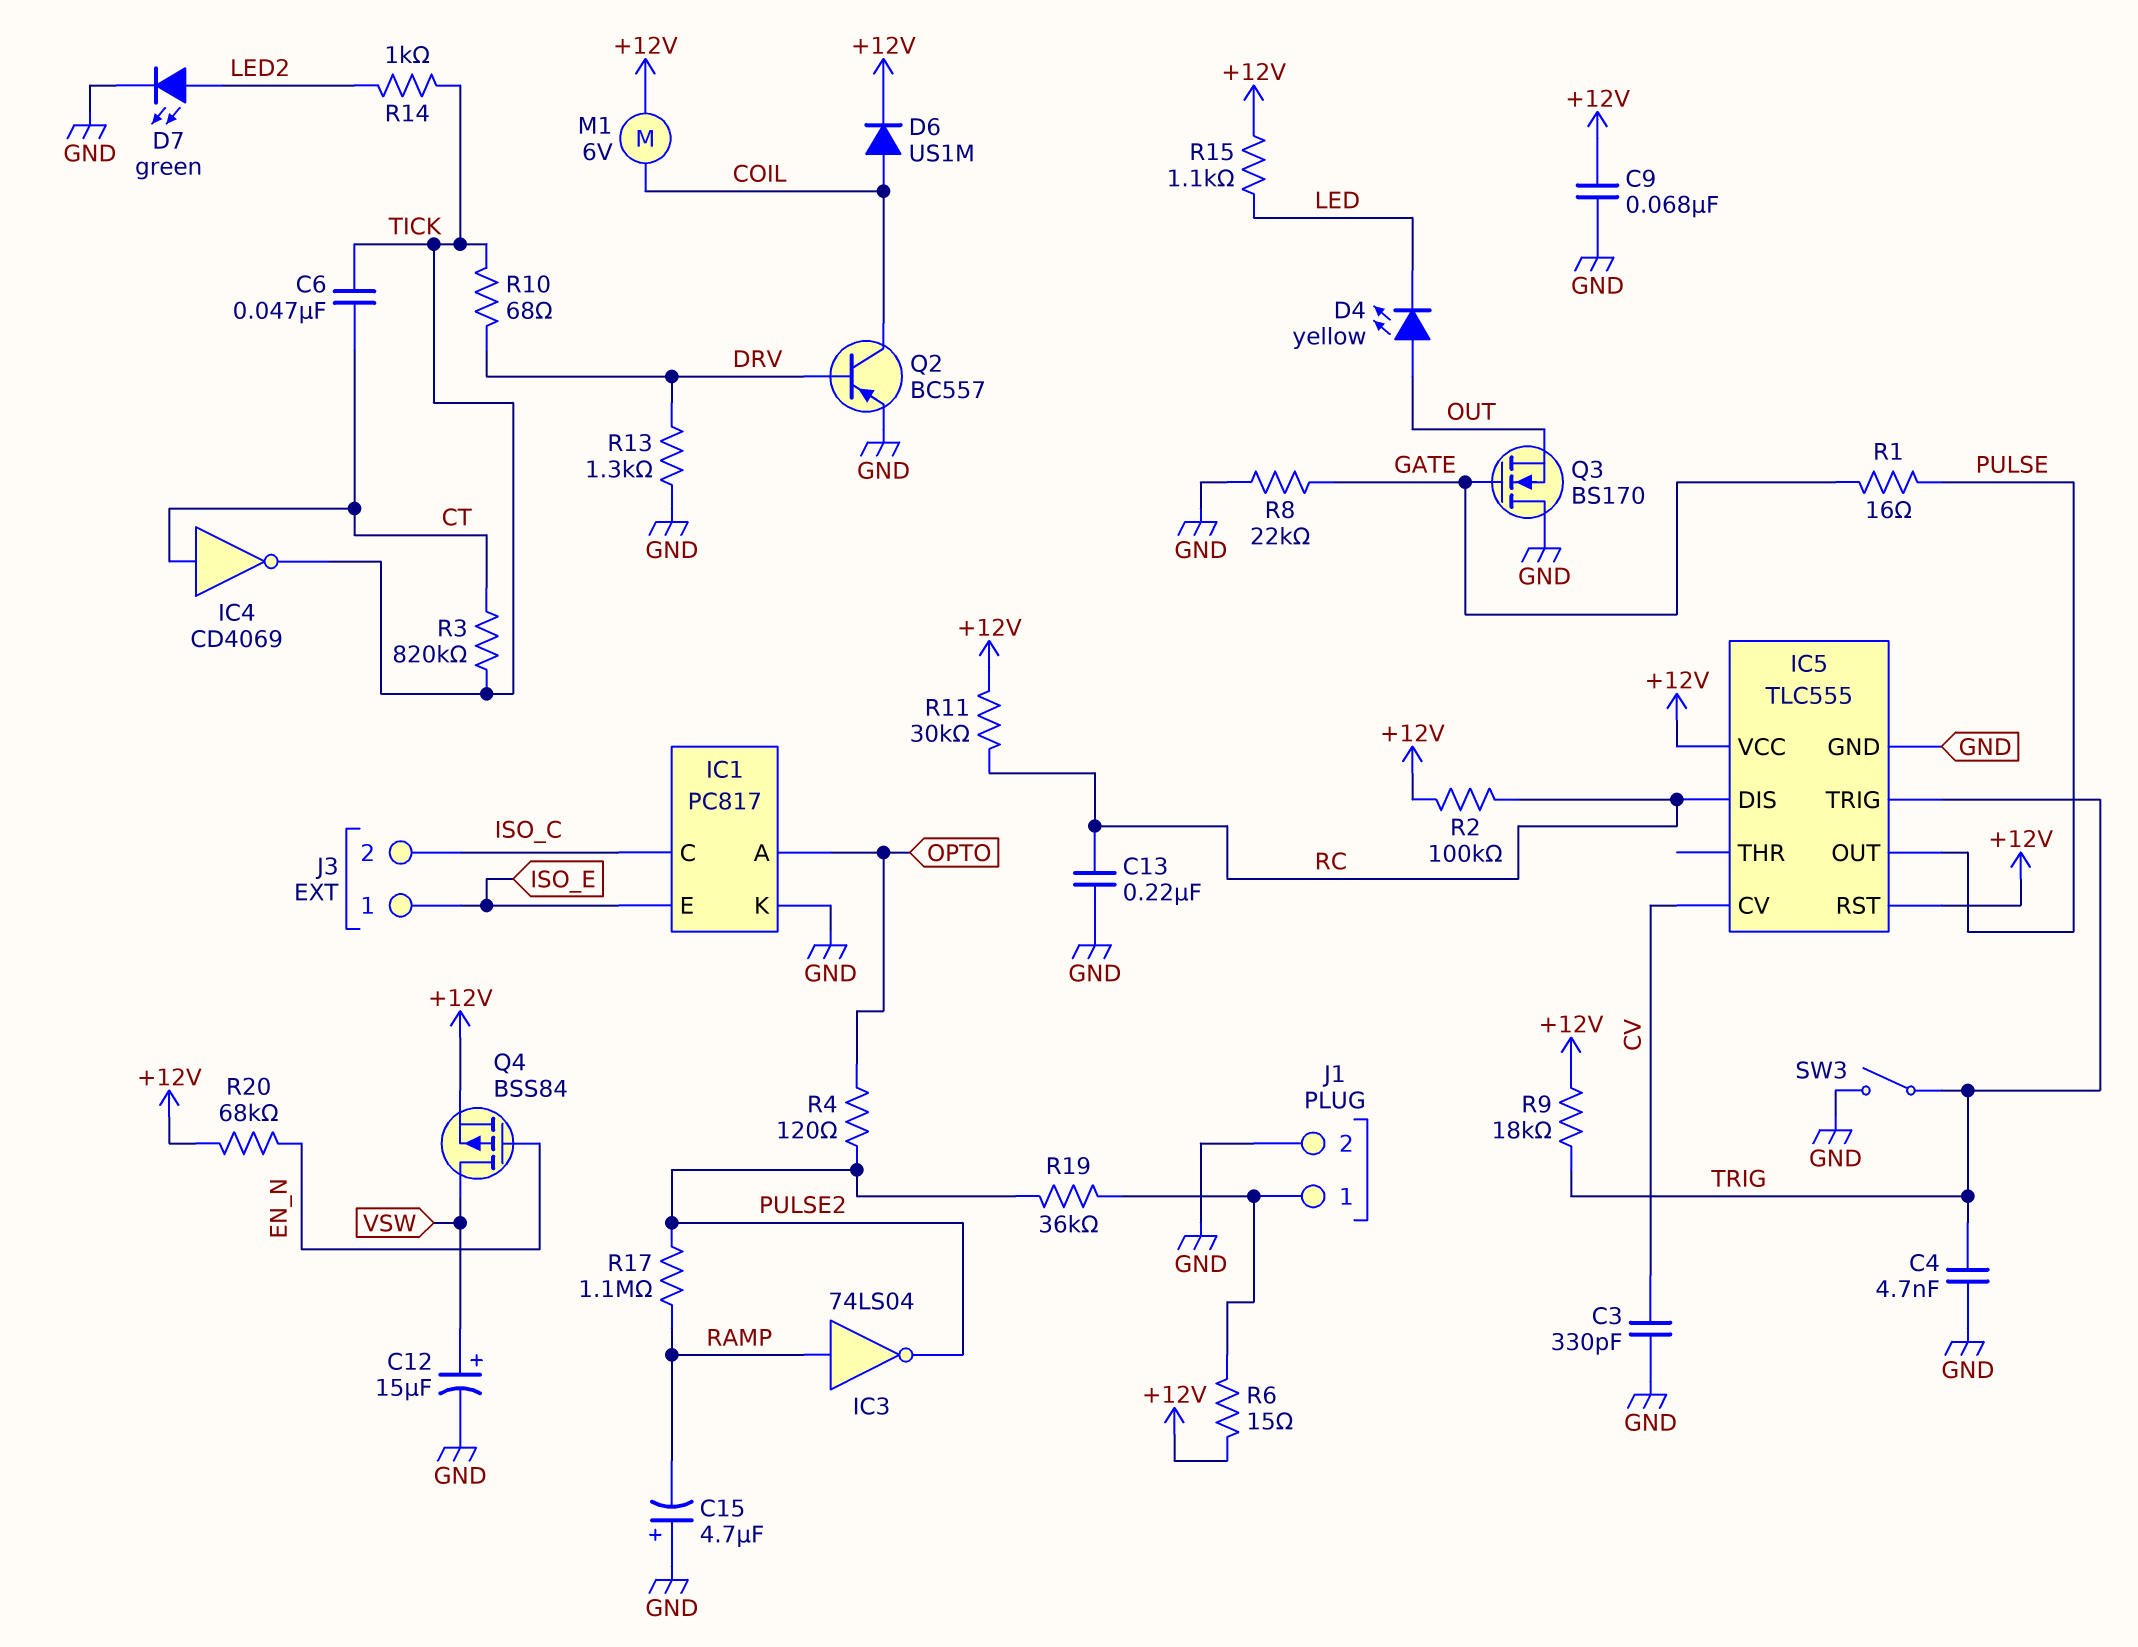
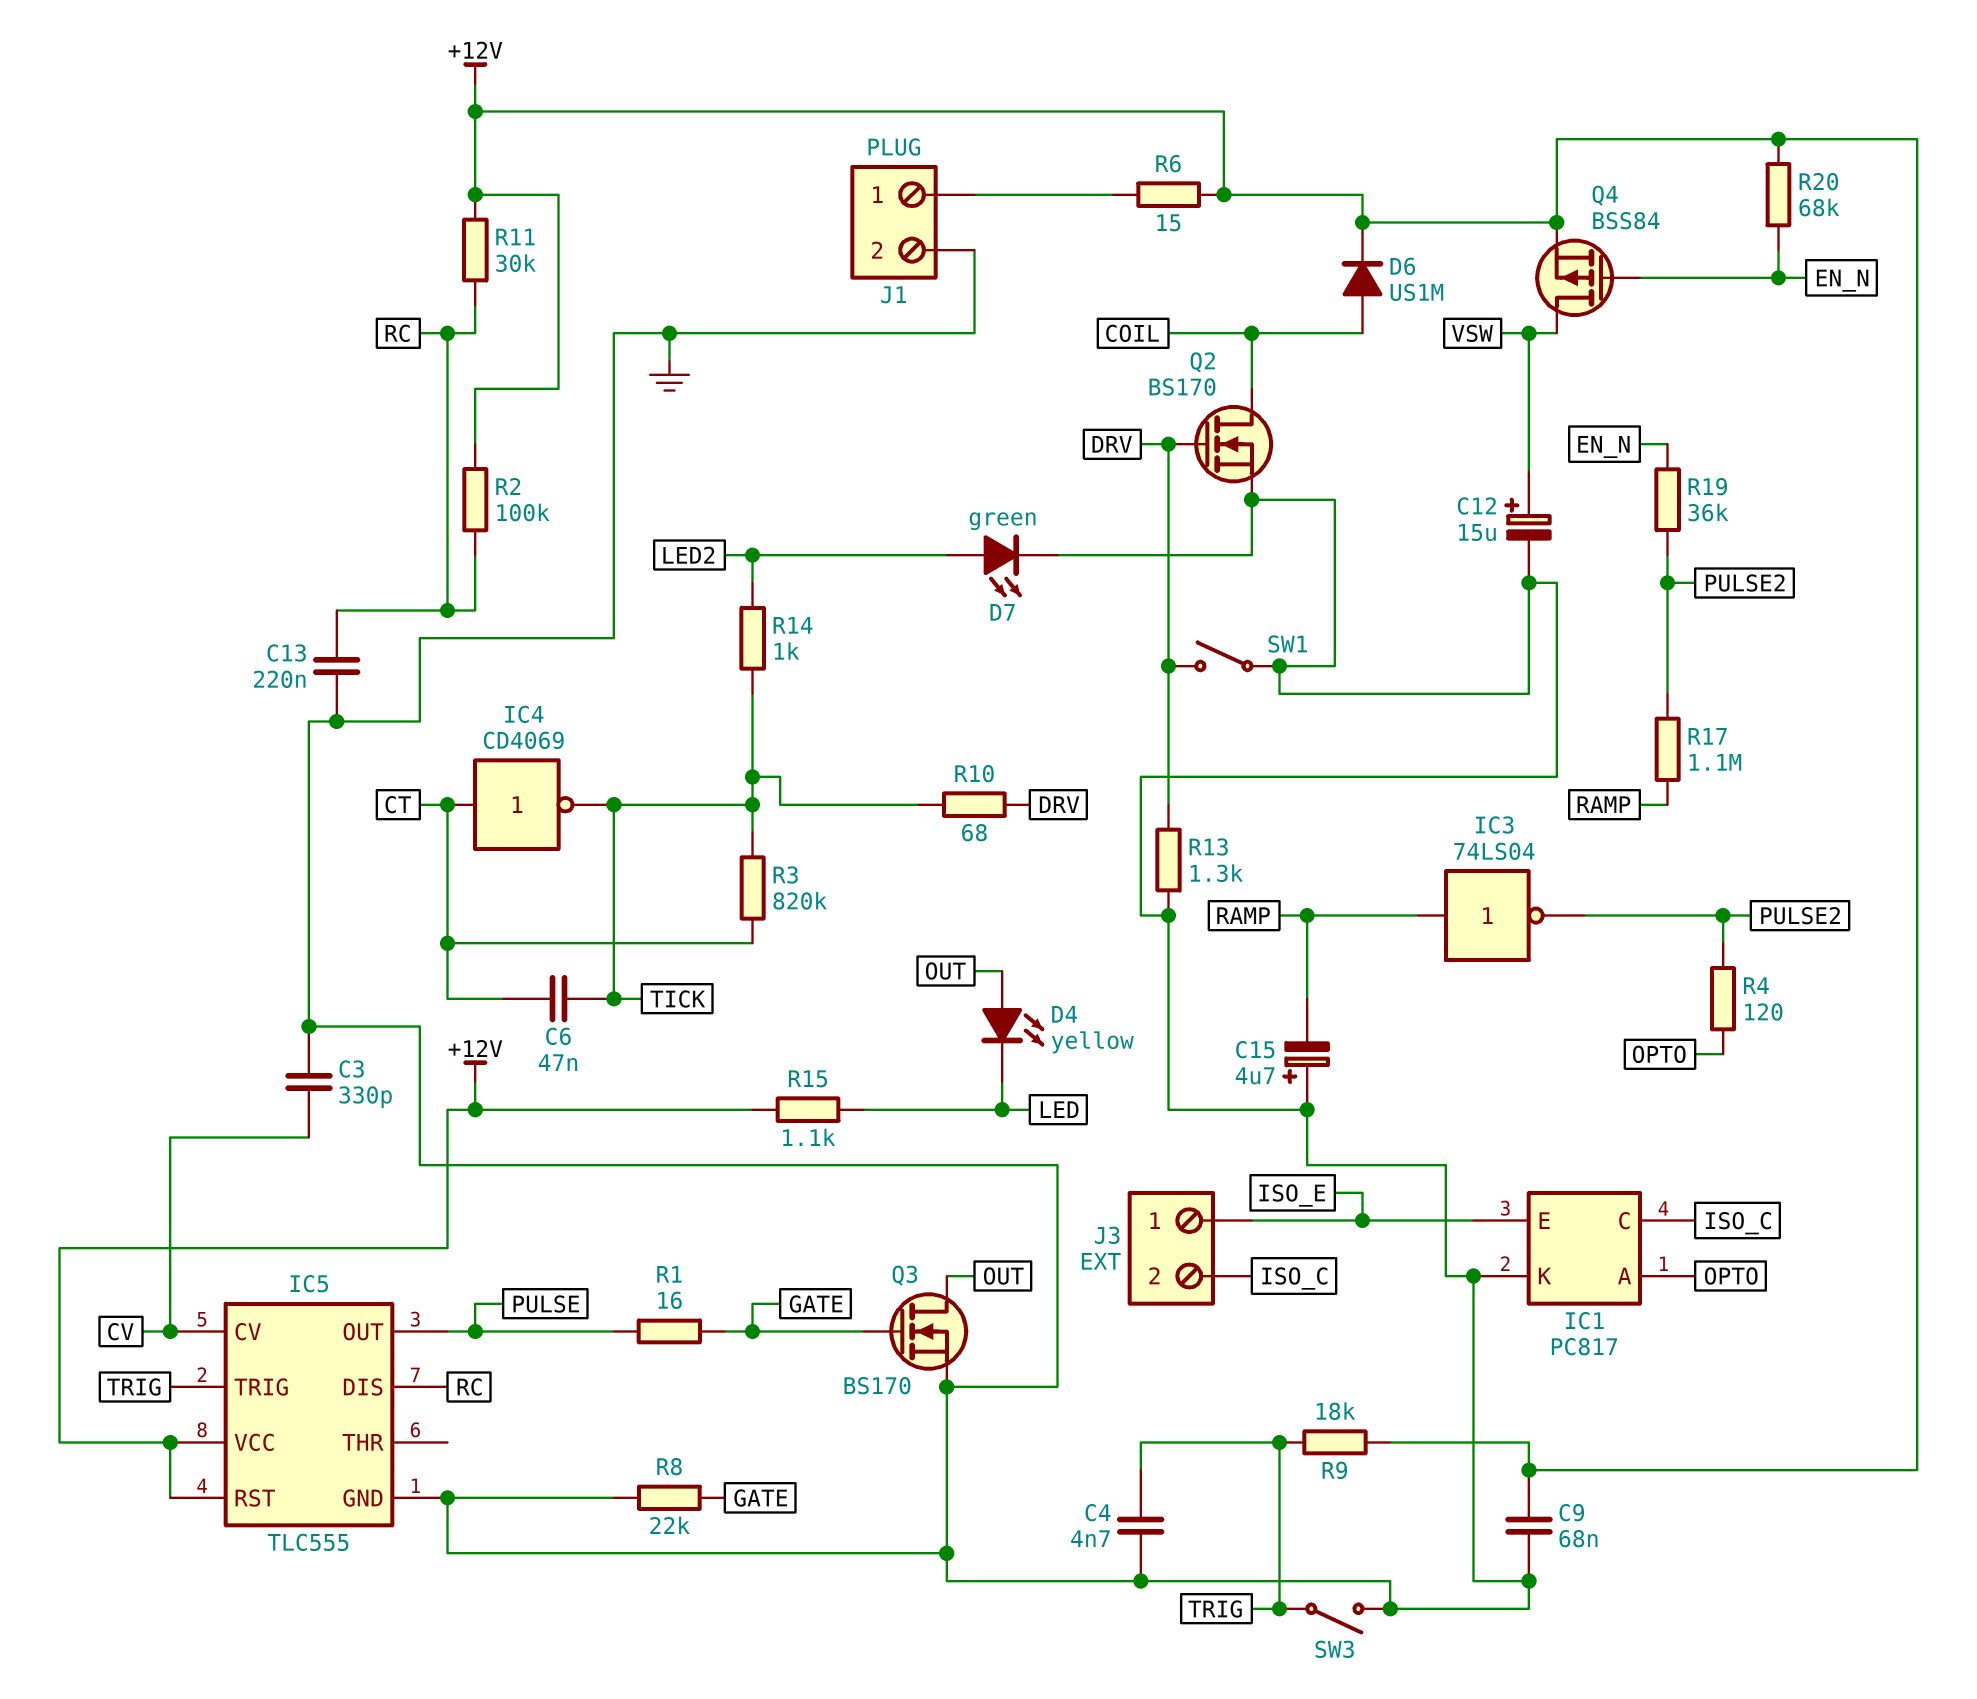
M1: motor 6V (+12V, COIL) -> none
Q2: PNP BC557 (B DRV, C COIL, E GND) -> NMOS BS170 (G DRV, D COIL, S GND)
Q3: NMOS BS170 (G GATE, D GND, S OUT) -> NMOS BS170 (G GATE, D OUT, S GND)
R19: 36k (J1/1, PULSE2) -> 36k (EN_N, PULSE2)
SW1: none -> switch (DRV, GND)

